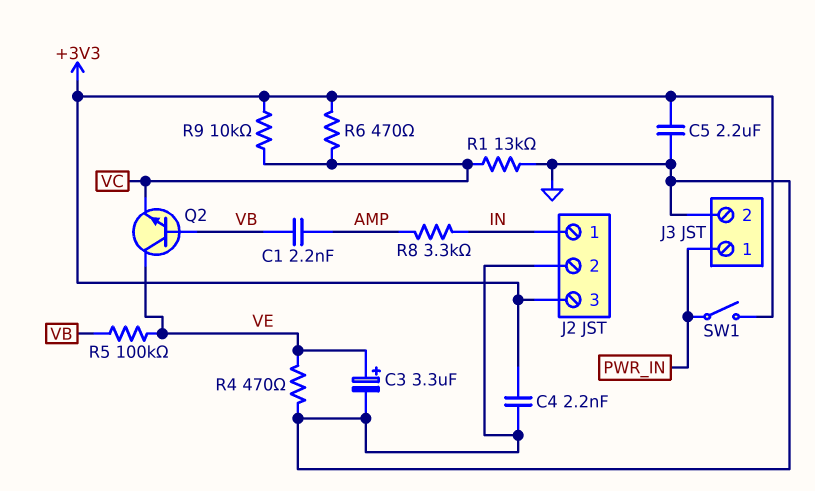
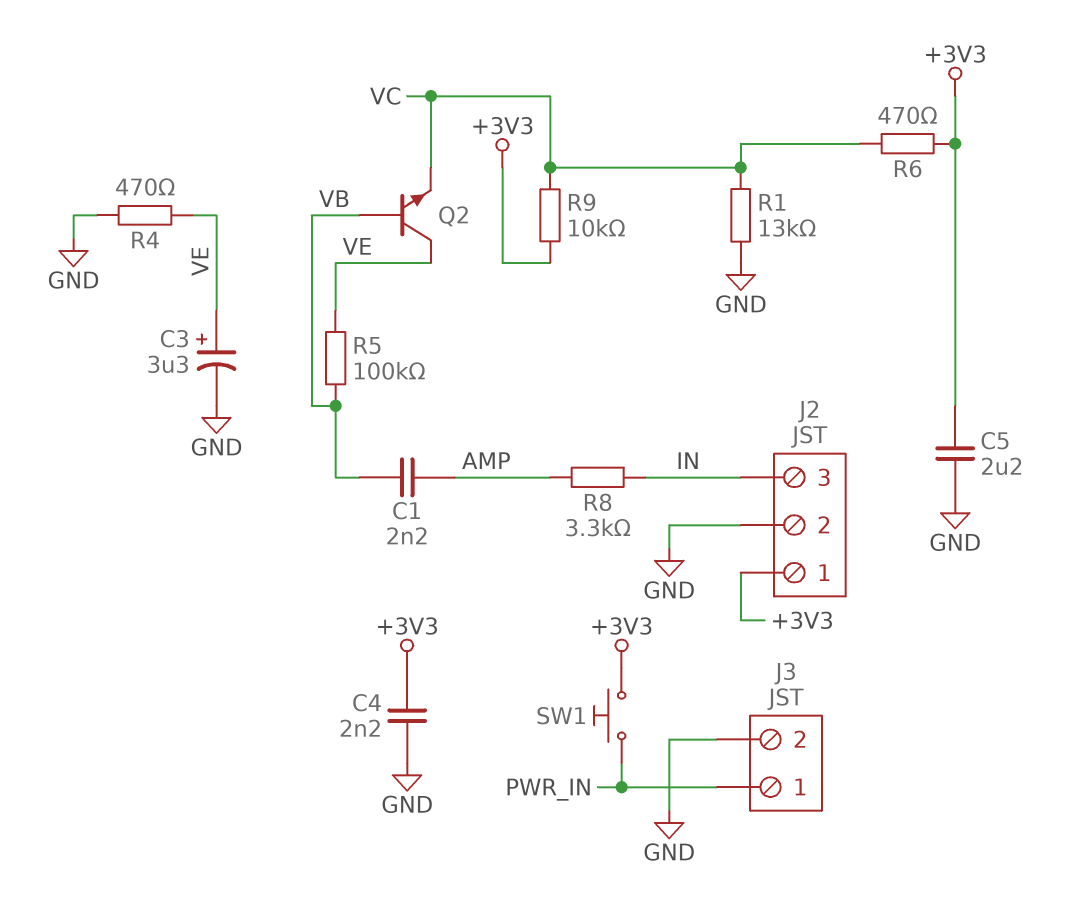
J2 pin 1: IN -> +3V3
J2 pin 3: +3V3 -> IN
SW1: switch (+3V3, PWR_IN) -> button (+3V3, PWR_IN)

